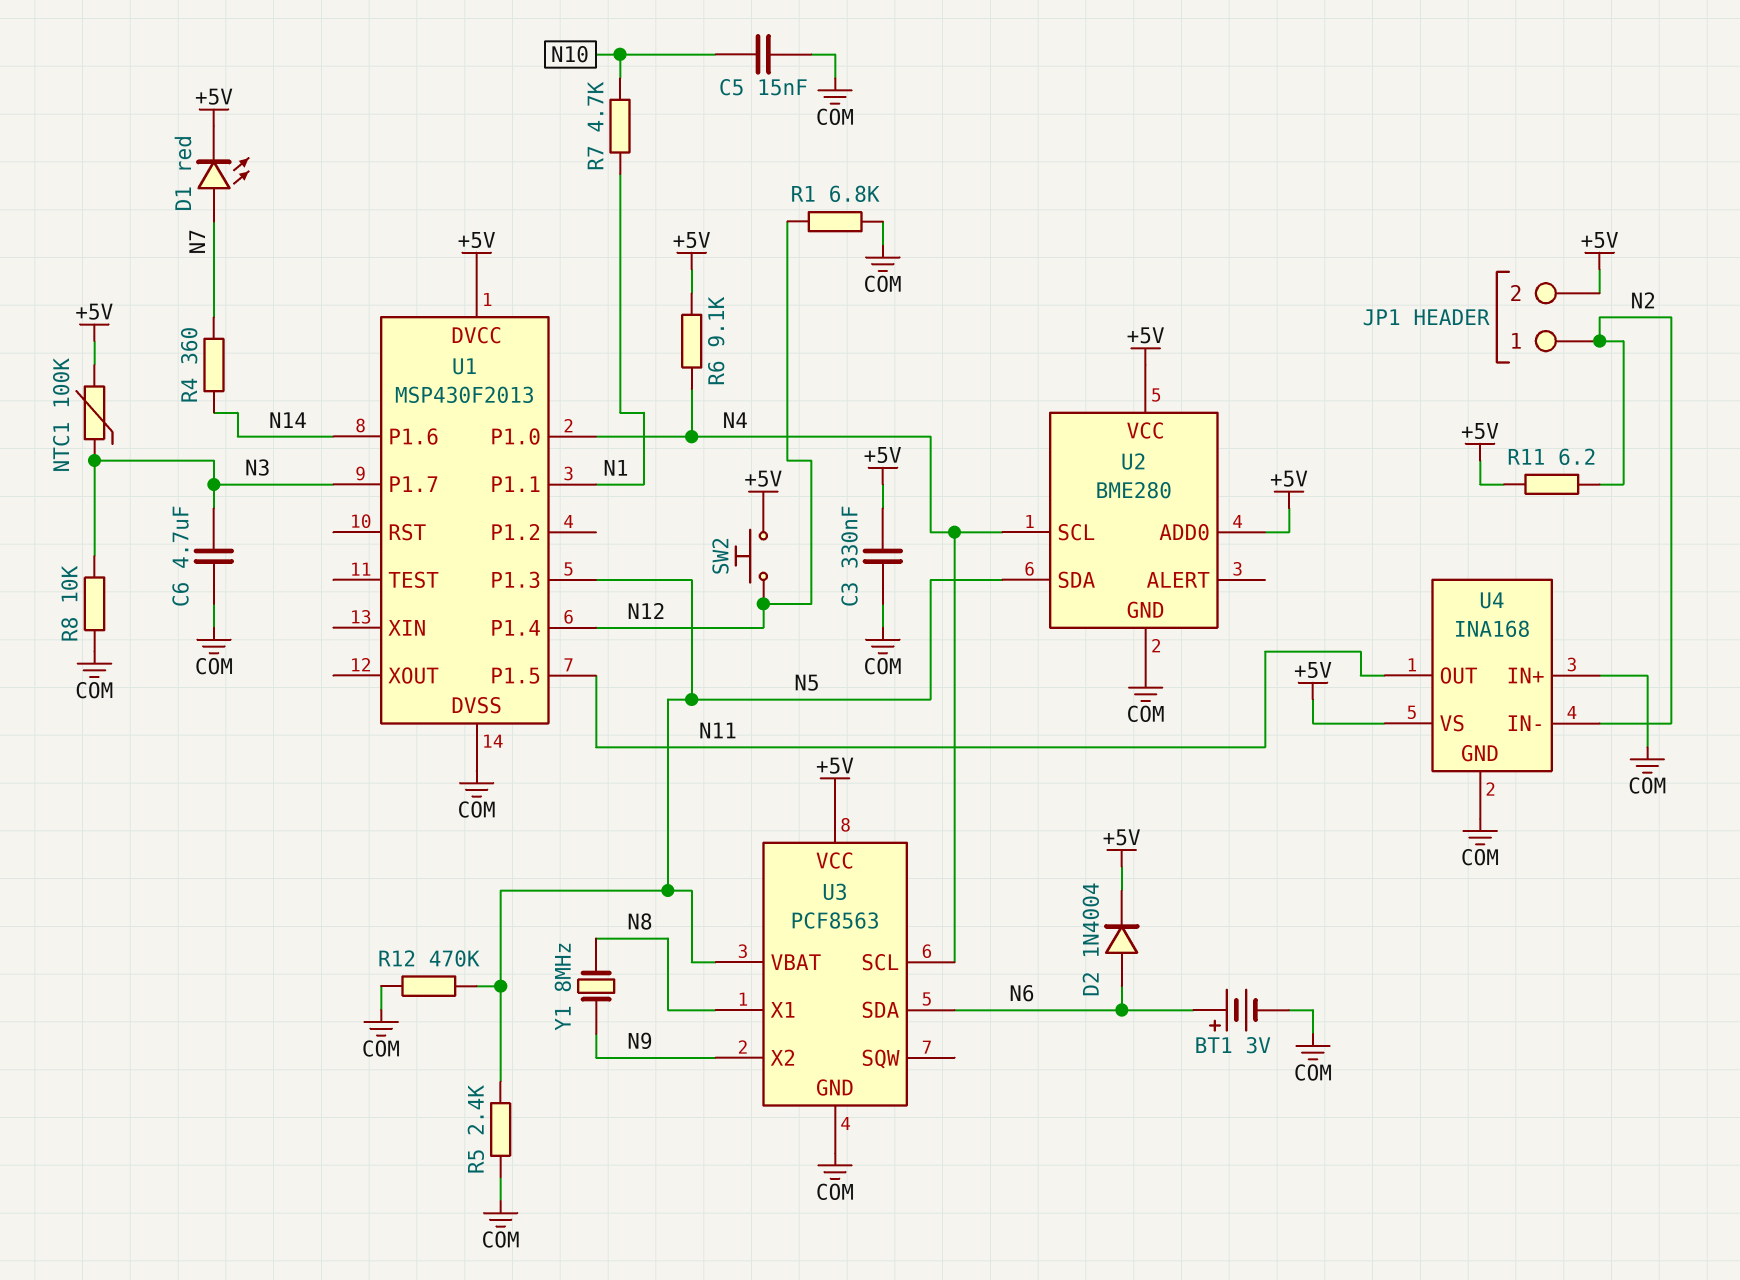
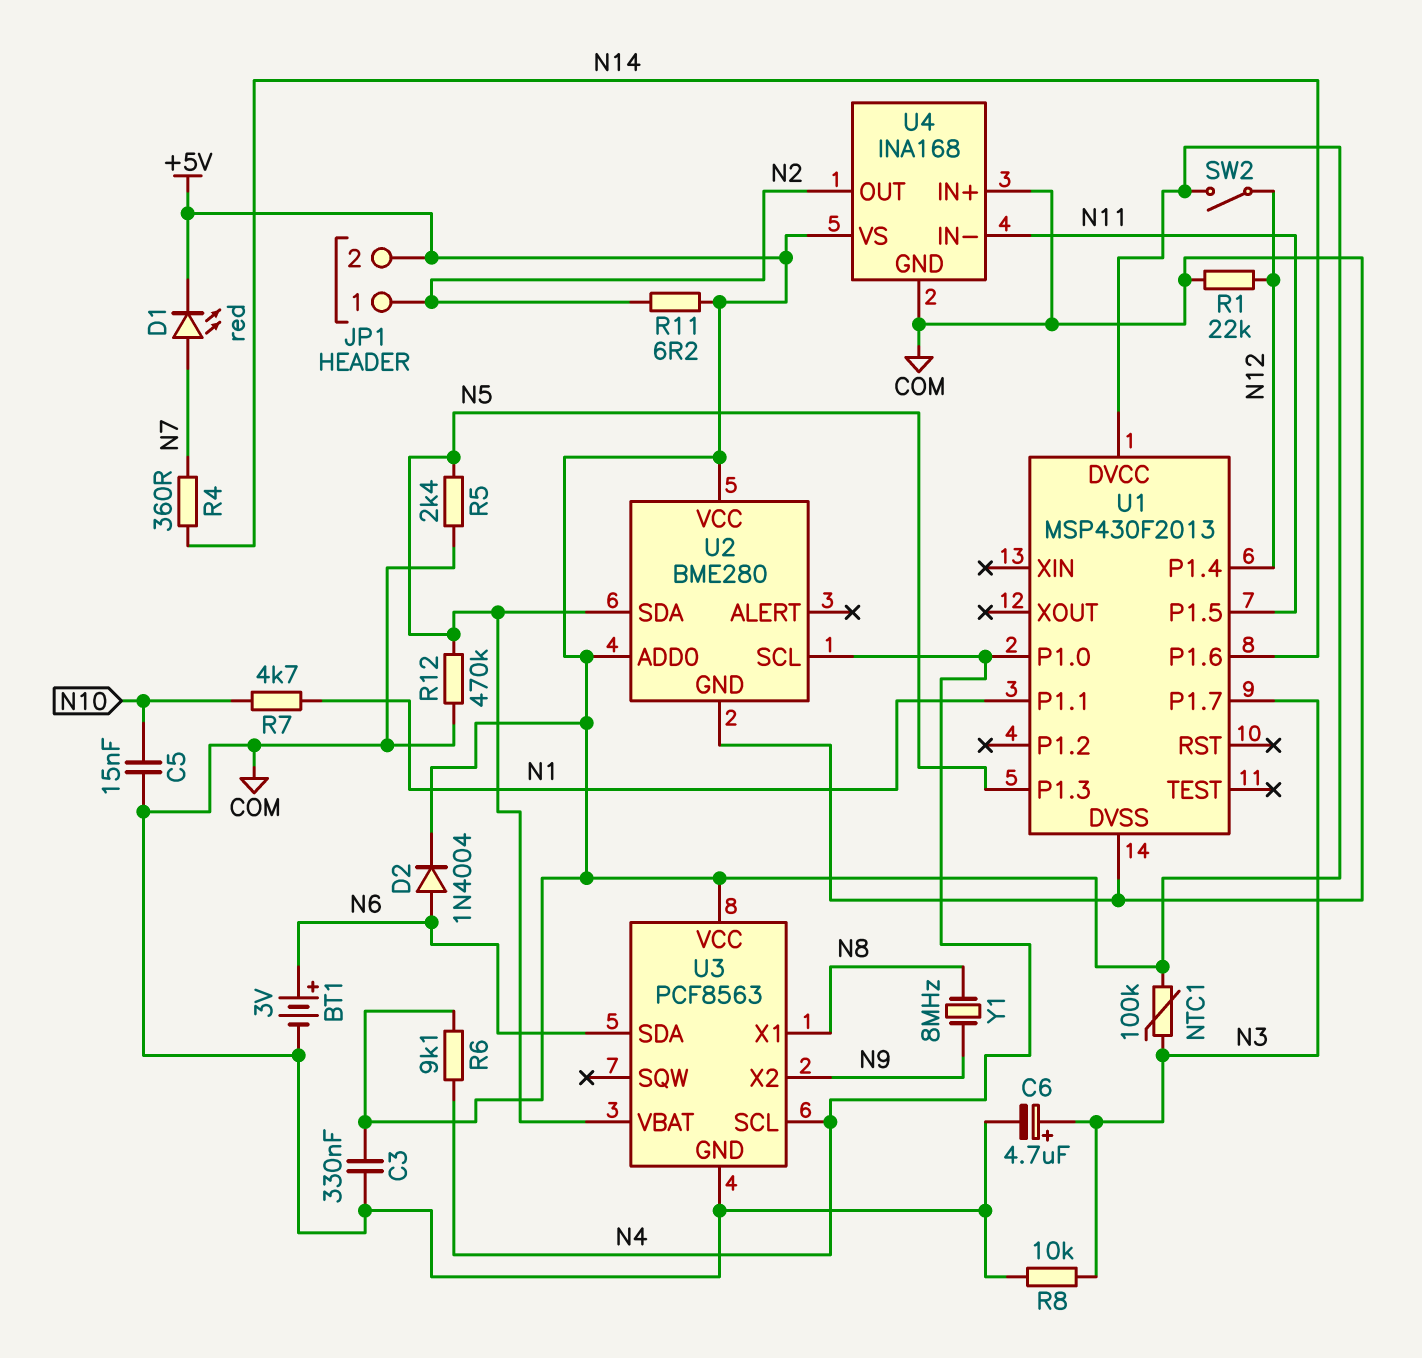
C6: 4.7uF (COM, N3) -> 4.7uF (plus N3, minus COM)
R1: 6.8k (COM, N12) -> 22k (COM, N12)
SW2: button (+5V, N12) -> switch (+5V, N12)
U4 pin IN-: N2 -> N11
U4 pin OUT: N11 -> N2

